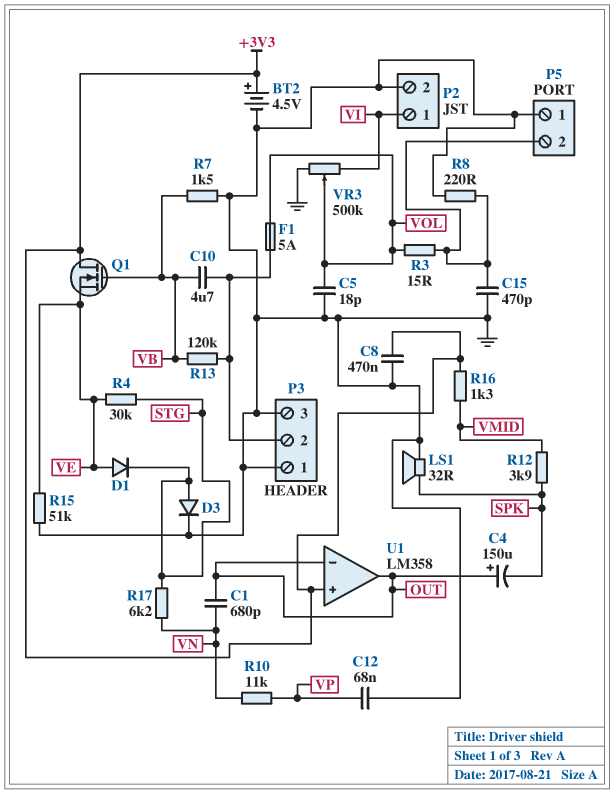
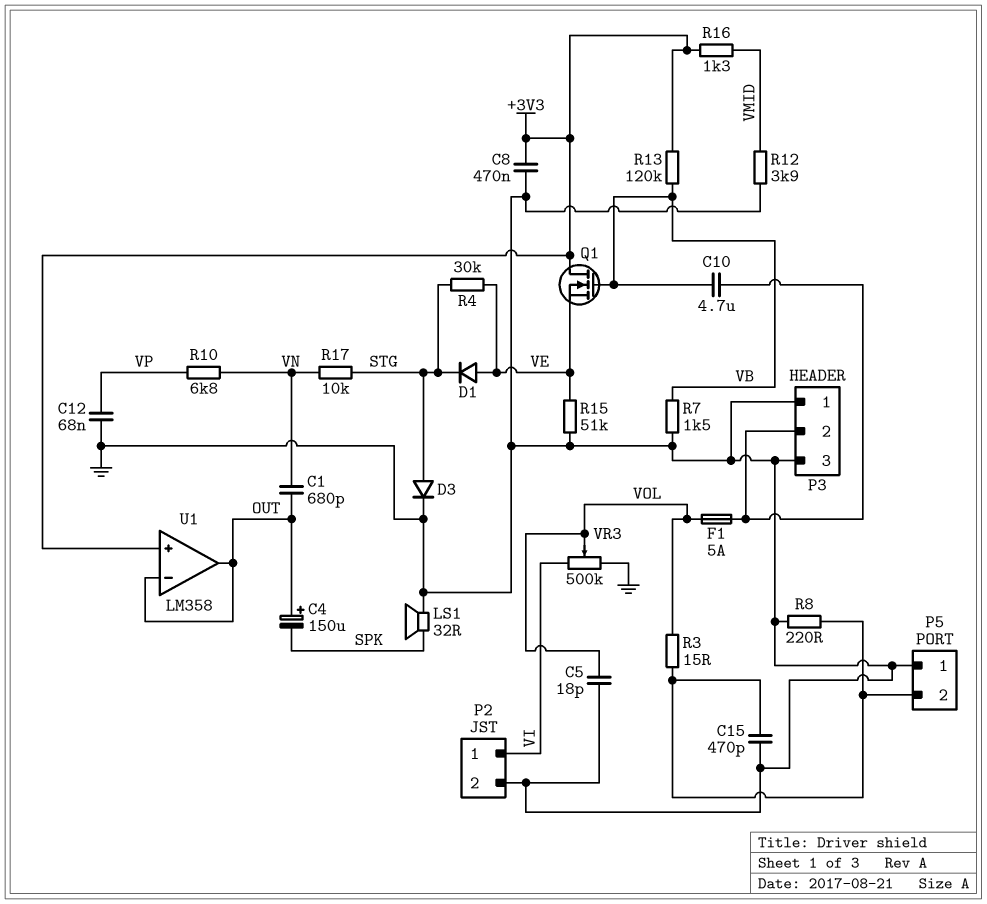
BT2: 4.5V (plus +3V3, minus GND) -> none
R10: 11k (VN, VP) -> 6.8k (VN, VP)
R12: 3.9k (SPK, VMID) -> 3.9k (GND, VMID)
R13: 120k (P3/2, VB) -> 120k (+3V3, VB)
R17: 6.2k (STG, VN) -> 10k (STG, VN)

